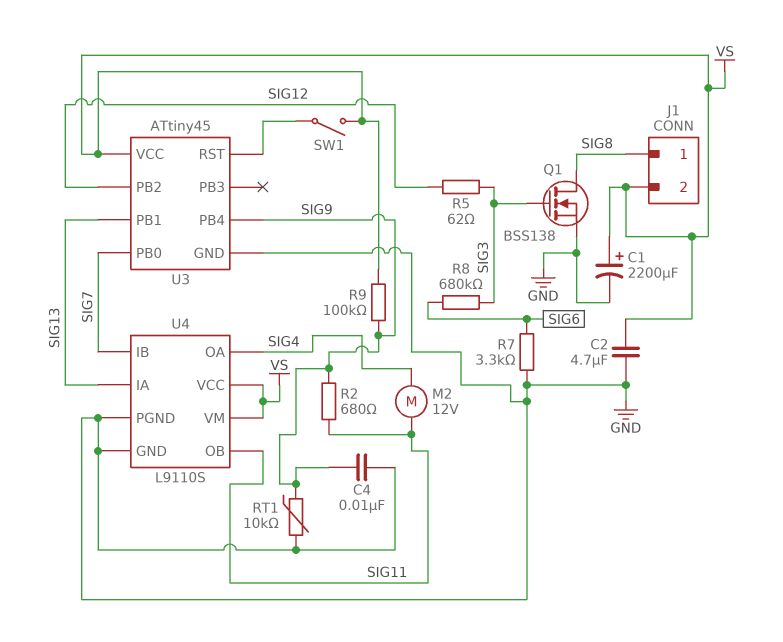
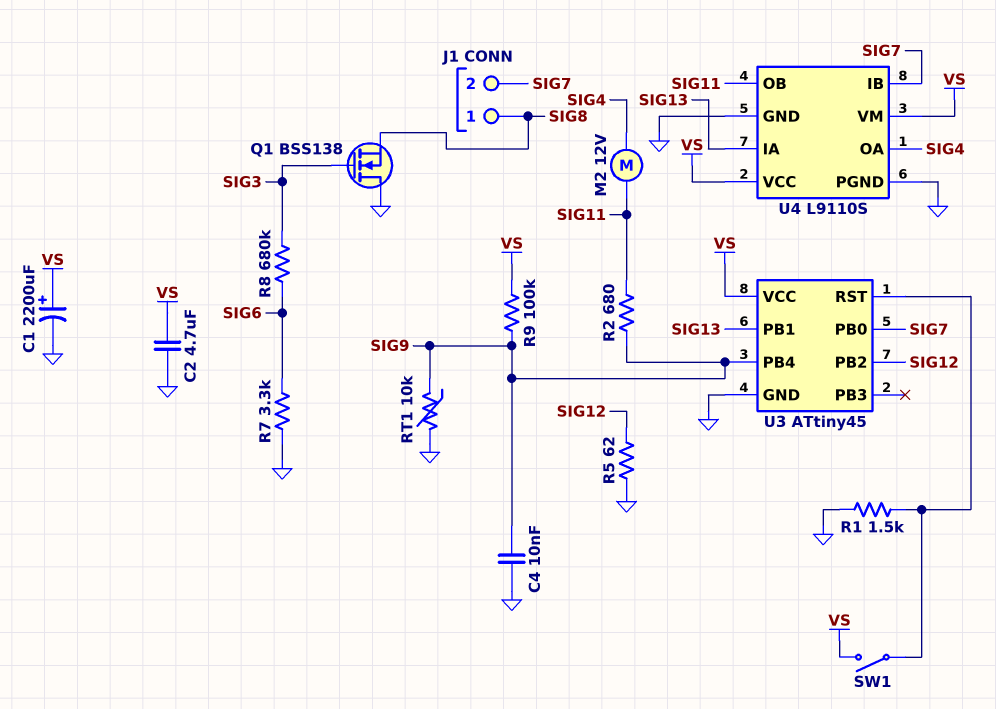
J1 pin 2: VS -> SIG7
Q1: NMOS BSS138 (G SIG3, D SIG8, S GND) -> NMOS BSS138 (G SIG3, D GND, S SIG8)
R1: none -> 1.5k (GND, U3/RST)
R5: 62 (SIG3, SIG12) -> 62 (GND, SIG12)

